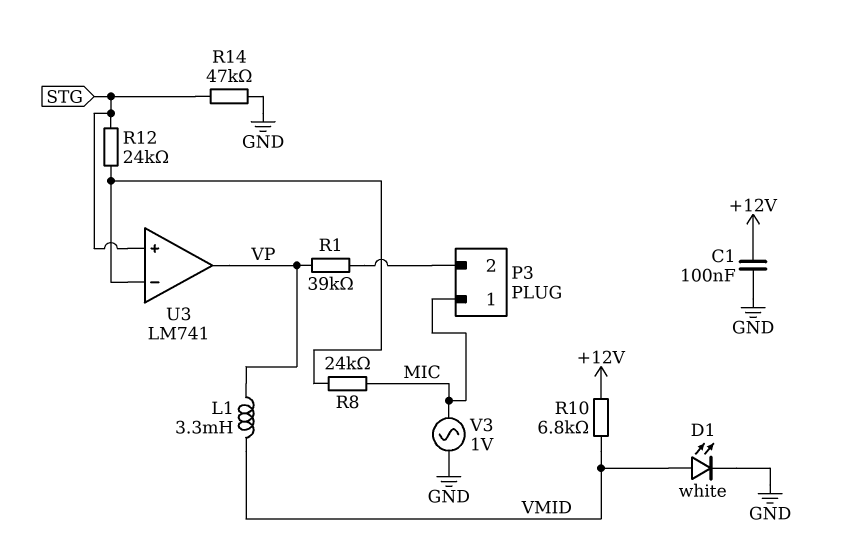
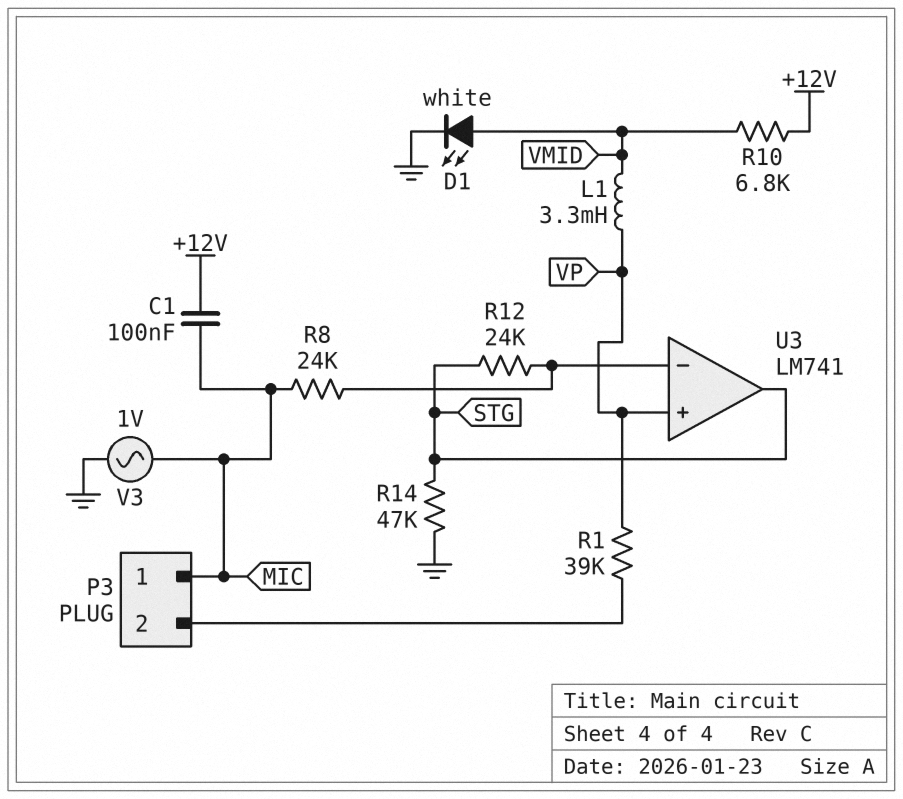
C1: 100nF (+12V, GND) -> 100nF (+12V, MIC)
U3 pin in+: STG -> VP
U3 pin out: VP -> STG

